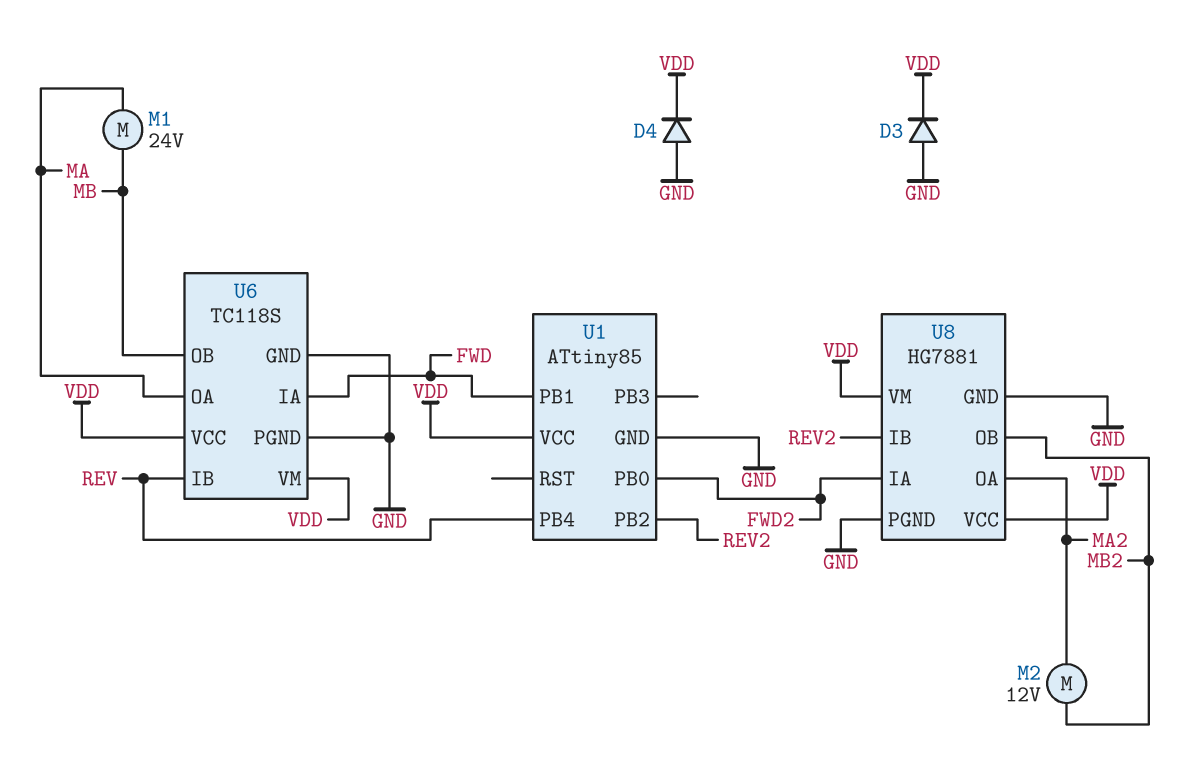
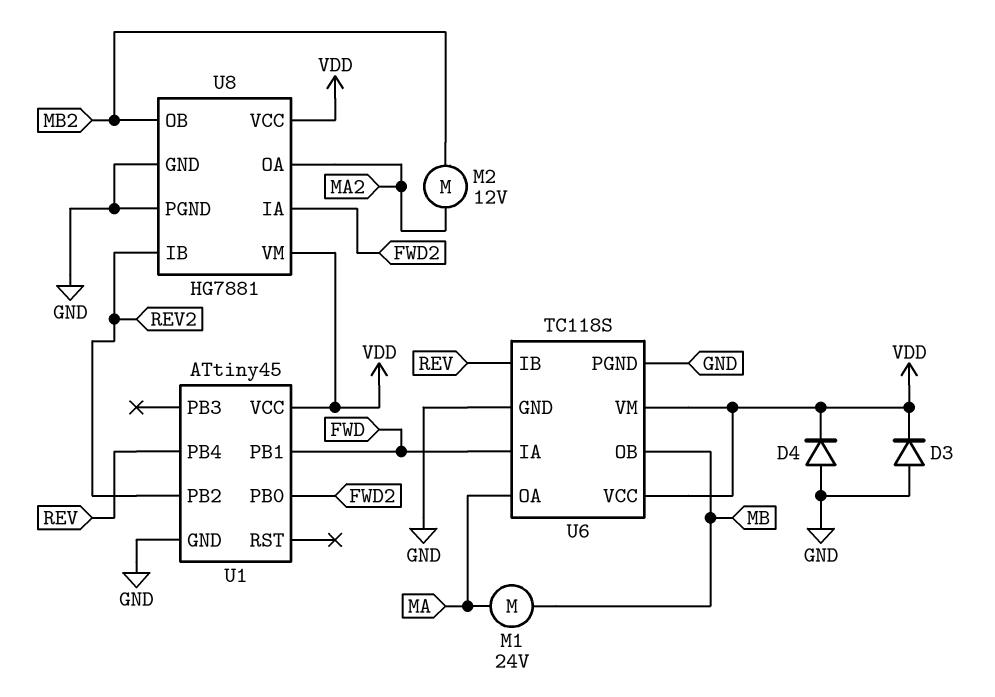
U1: ATtiny85 -> ATtiny45

